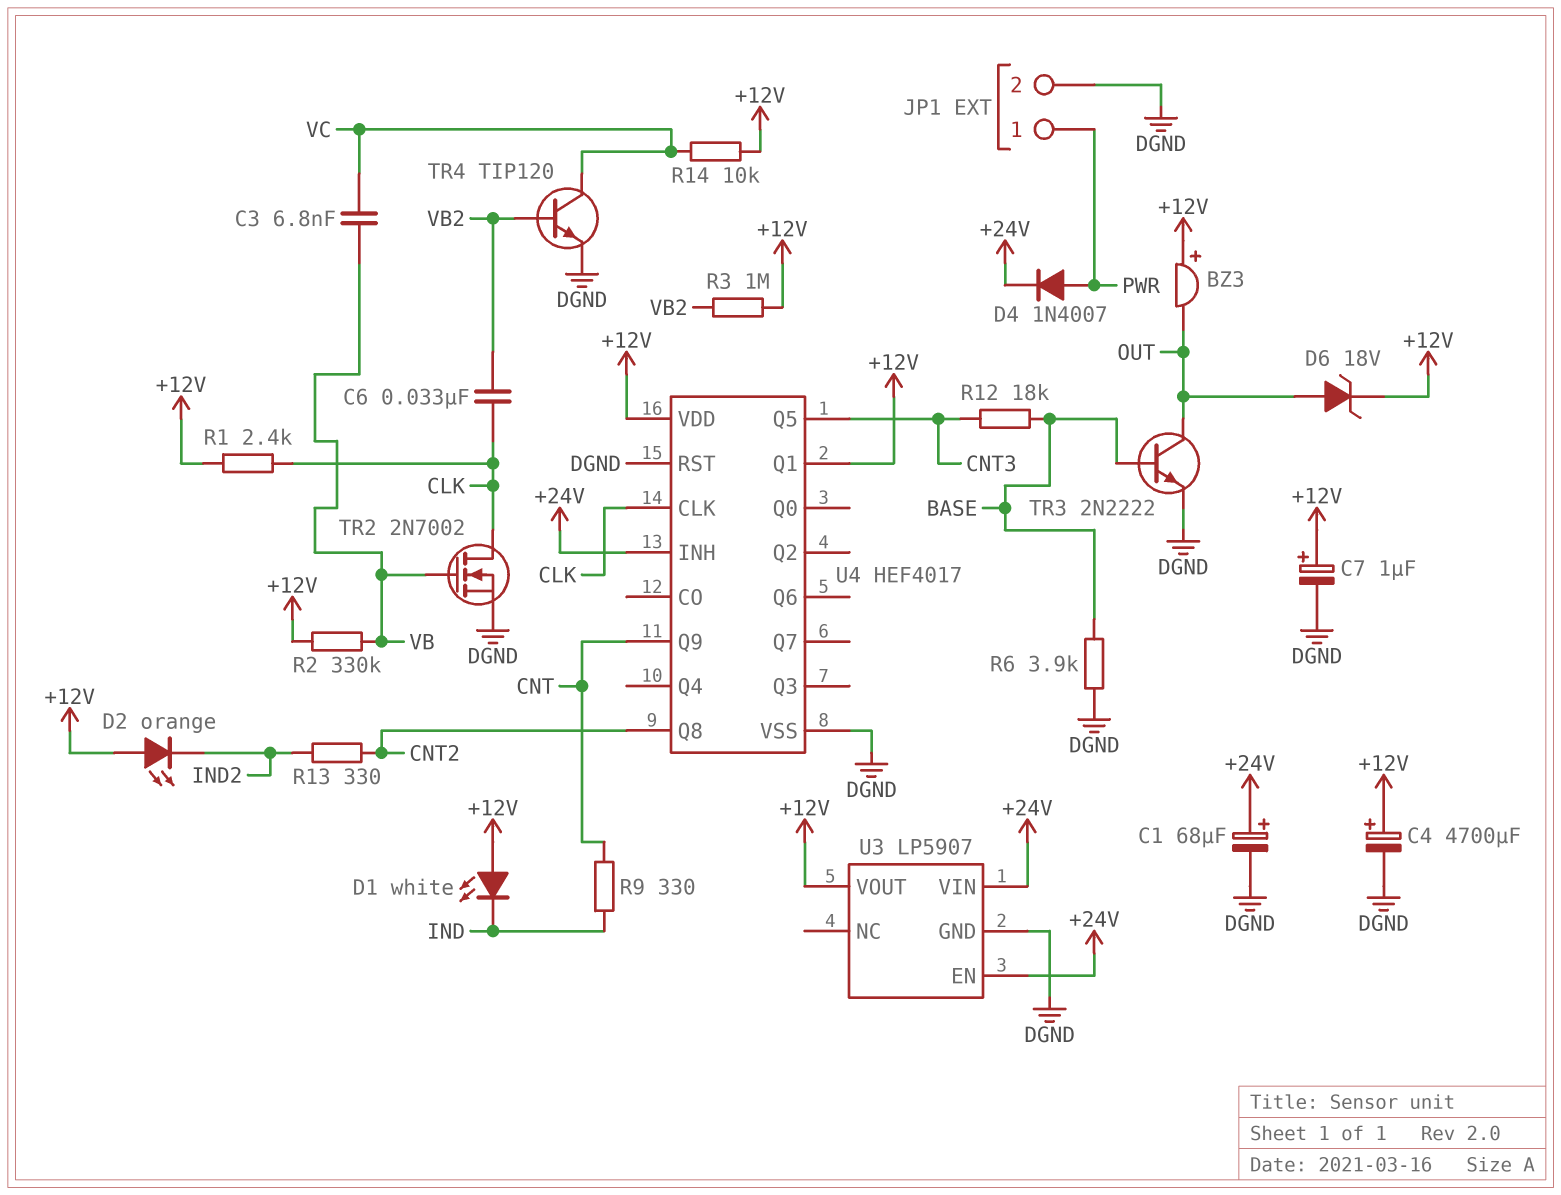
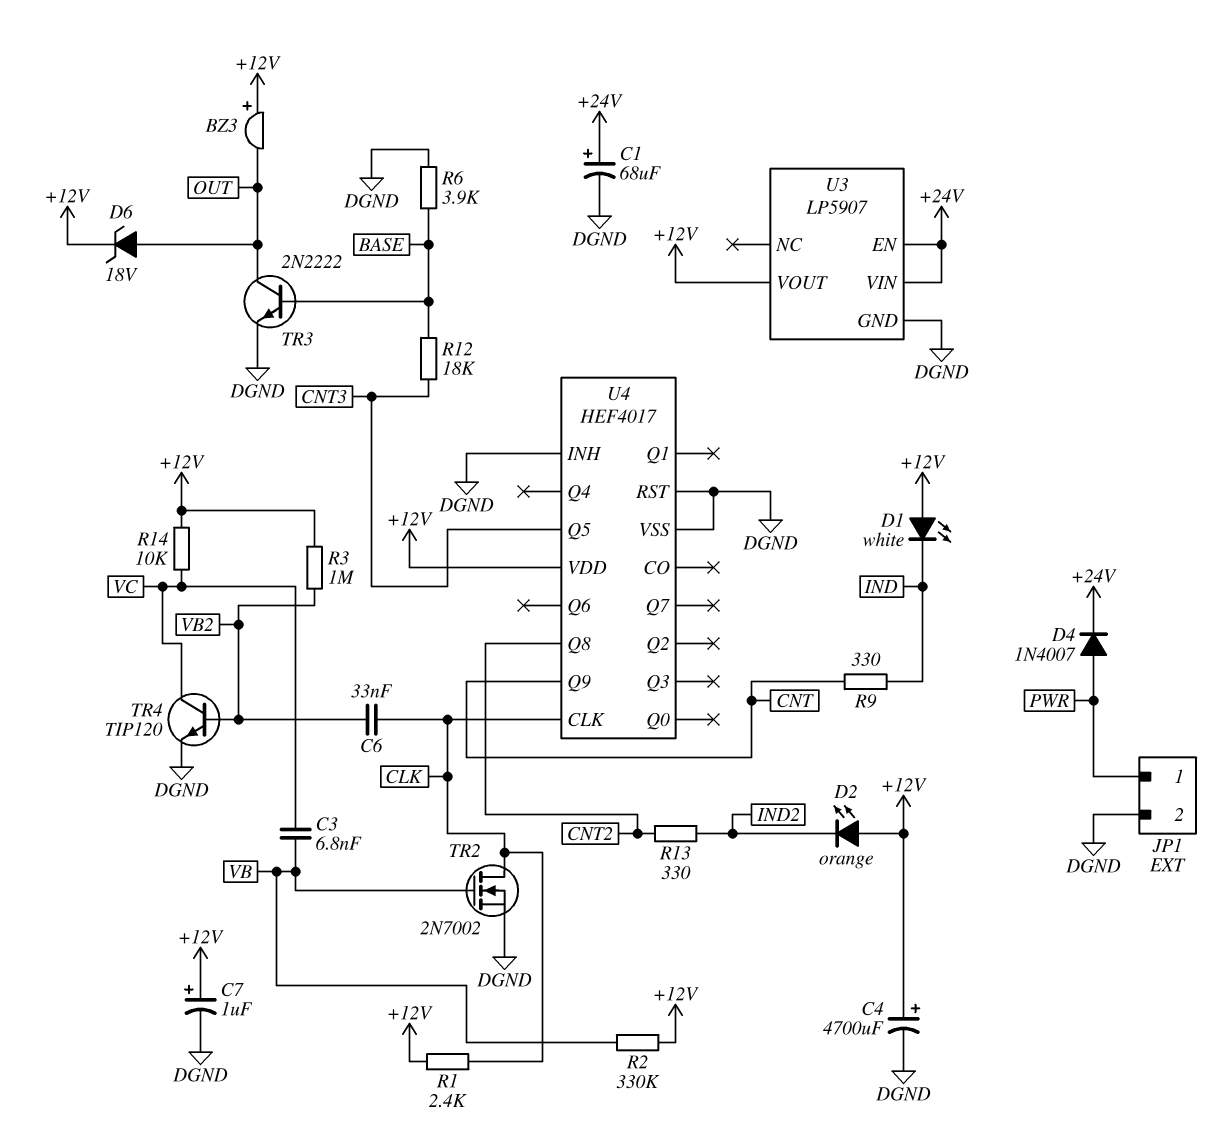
U4 pin INH: +24V -> DGND
U4 pin Q1: +12V -> none

